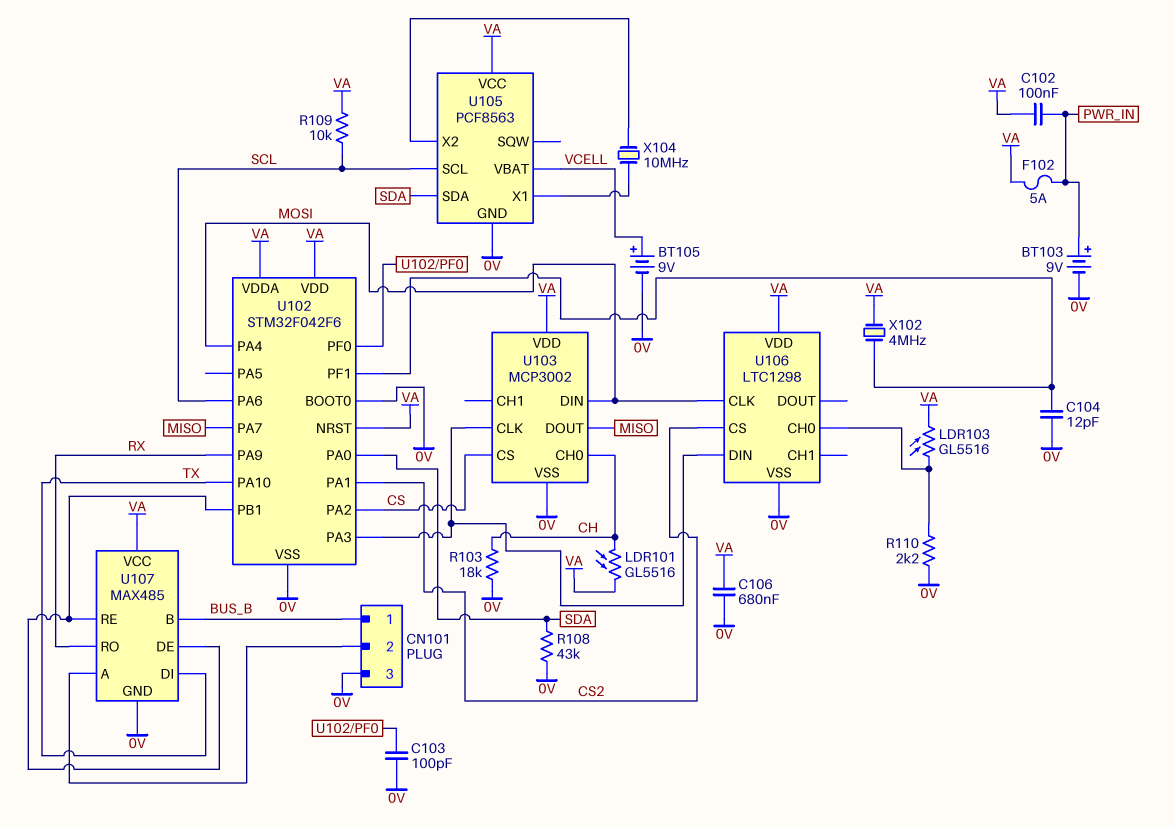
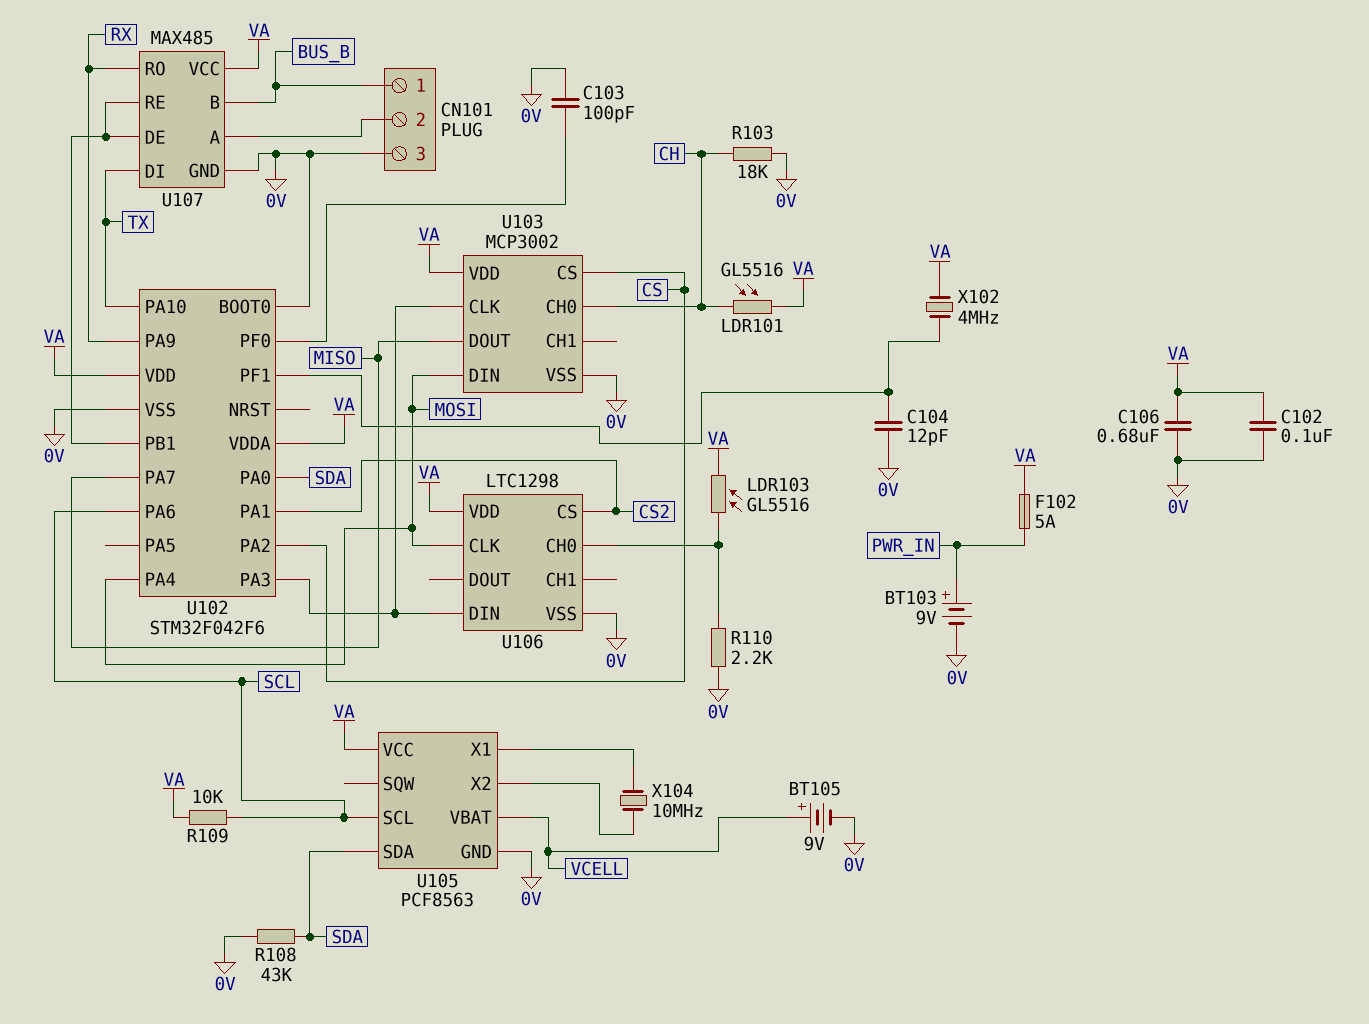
C102: 100nF (PWR_IN, VA) -> 100nF (0V, VA)
U102 pin NRST: VA -> none

